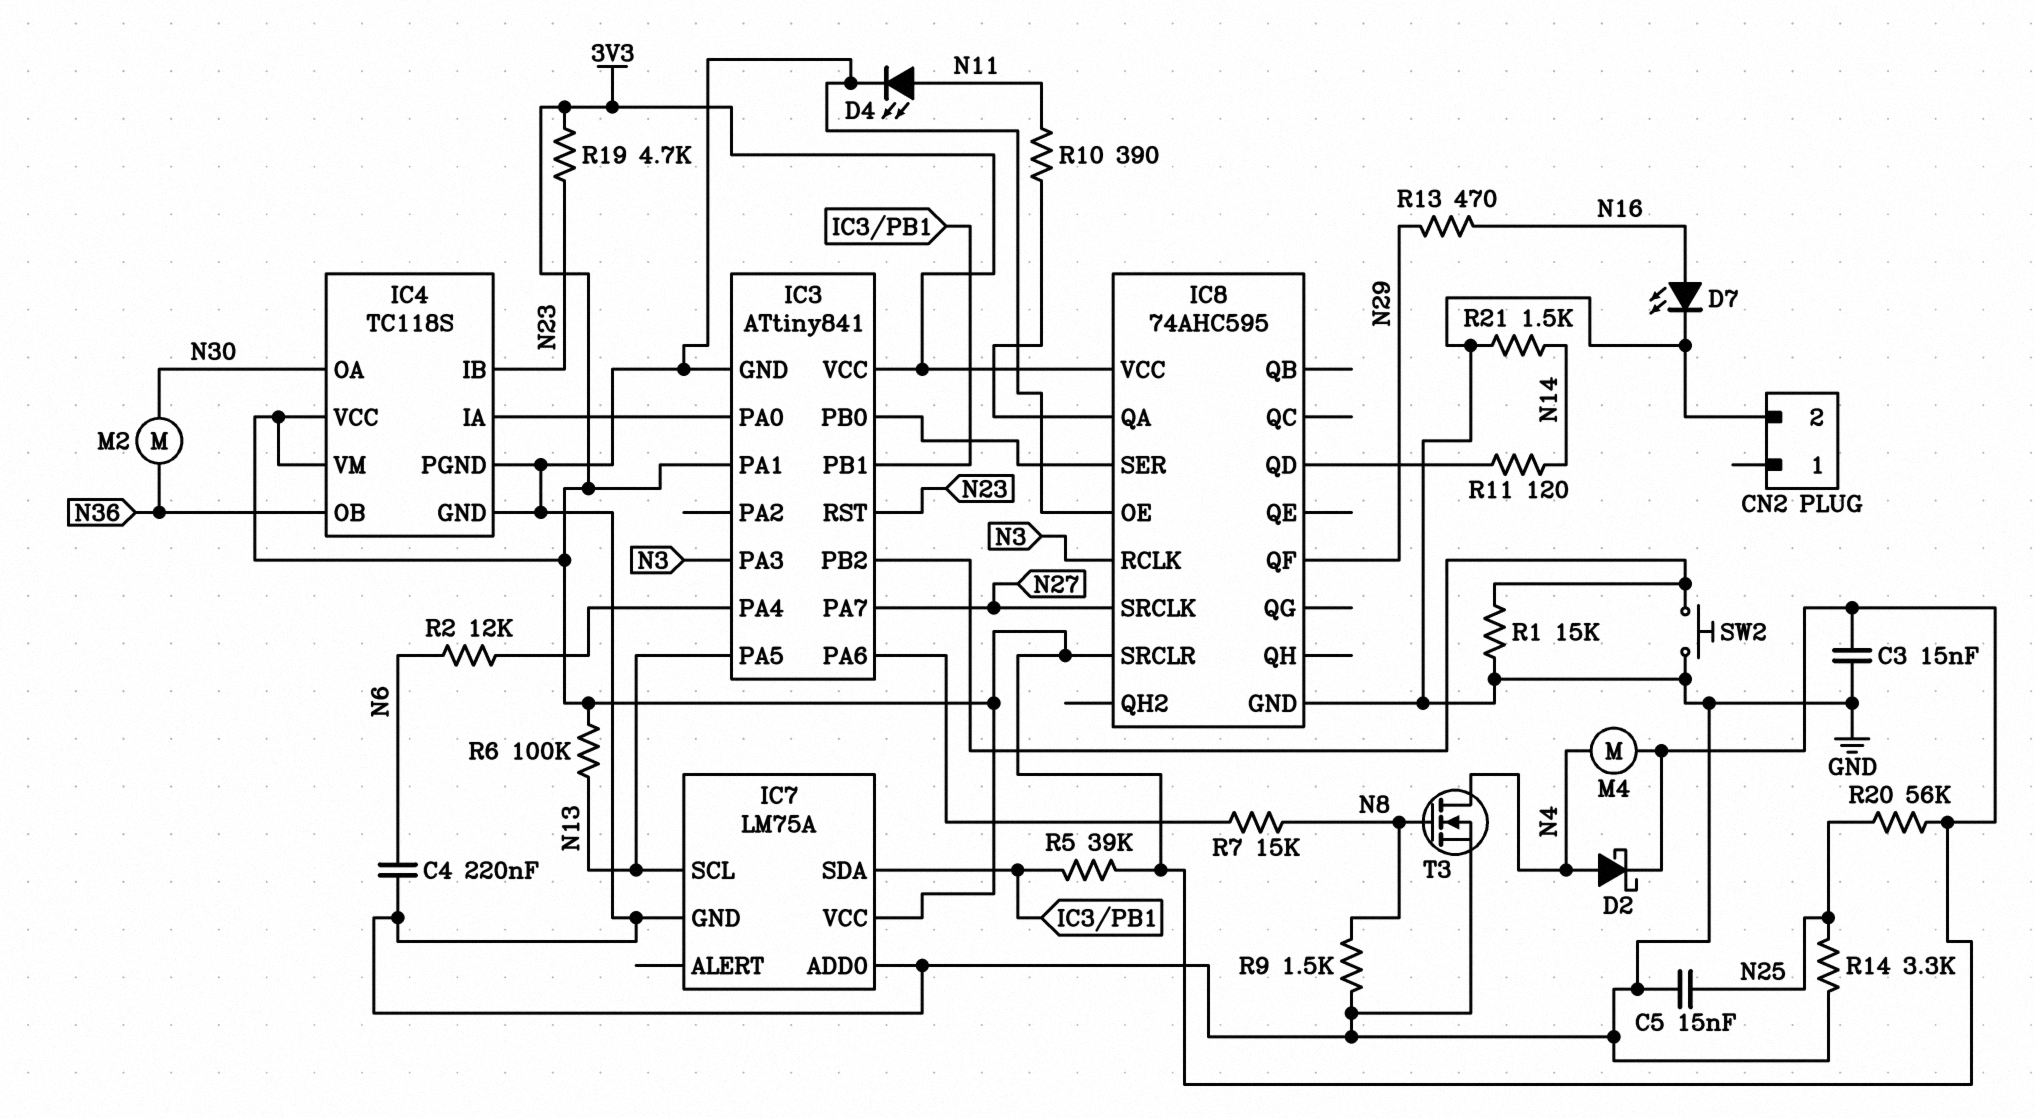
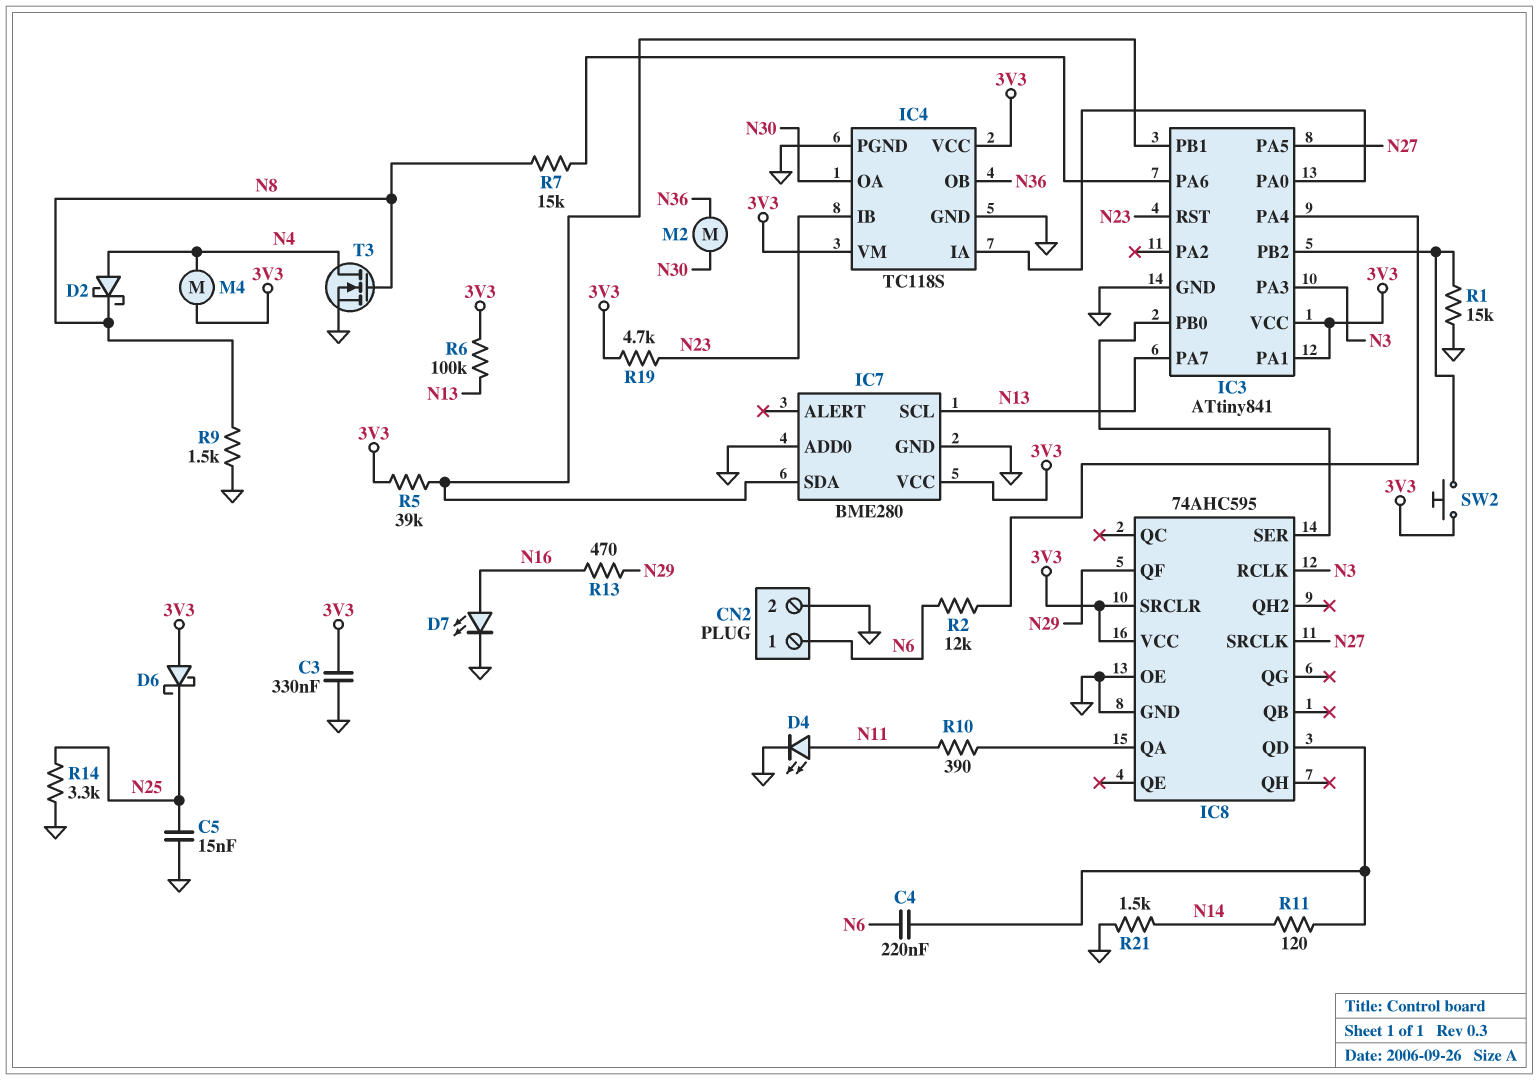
C3: 15nF (3V3, GND) -> 330nF (3V3, GND)
C4: 220nF (GND, N6) -> 220nF (IC8/QD, N6)
CN2 pin 1: none -> N6
D2: schottky (A N4, K 3V3) -> schottky (A N4, K N8)
D6: none -> schottky (A 3V3, K N25)
IC3 pin PA5: N13 -> N27
IC3 pin PA7: N27 -> N13
IC7: LM75A -> BME280
R20: 56k (3V3, N25) -> none
SW2: button (GND, IC3/PB2) -> button (3V3, IC3/PB2)

